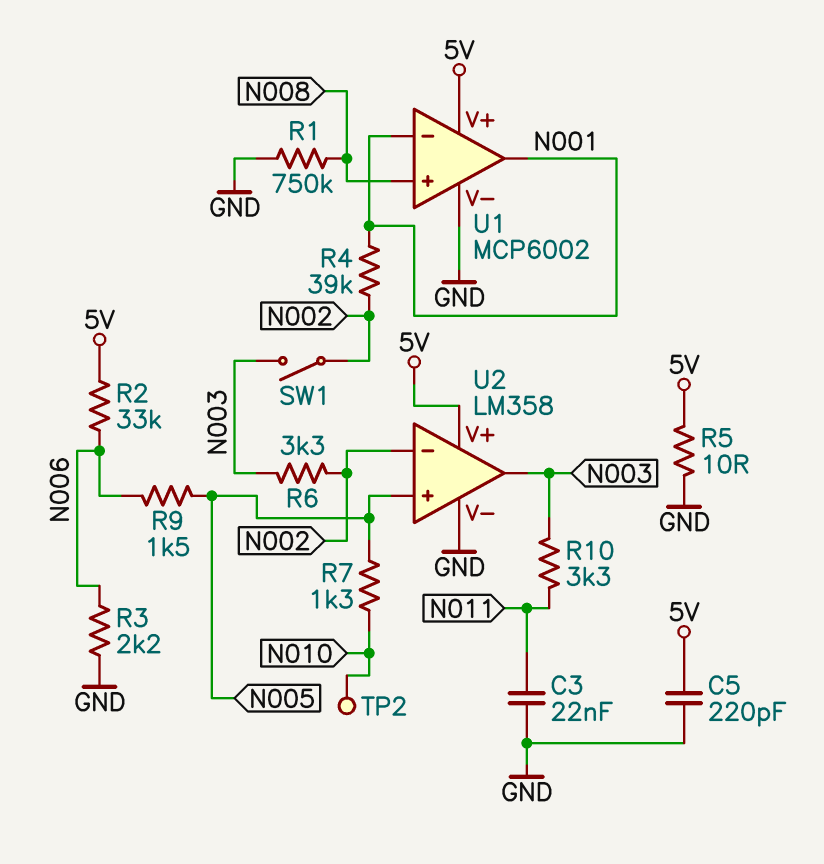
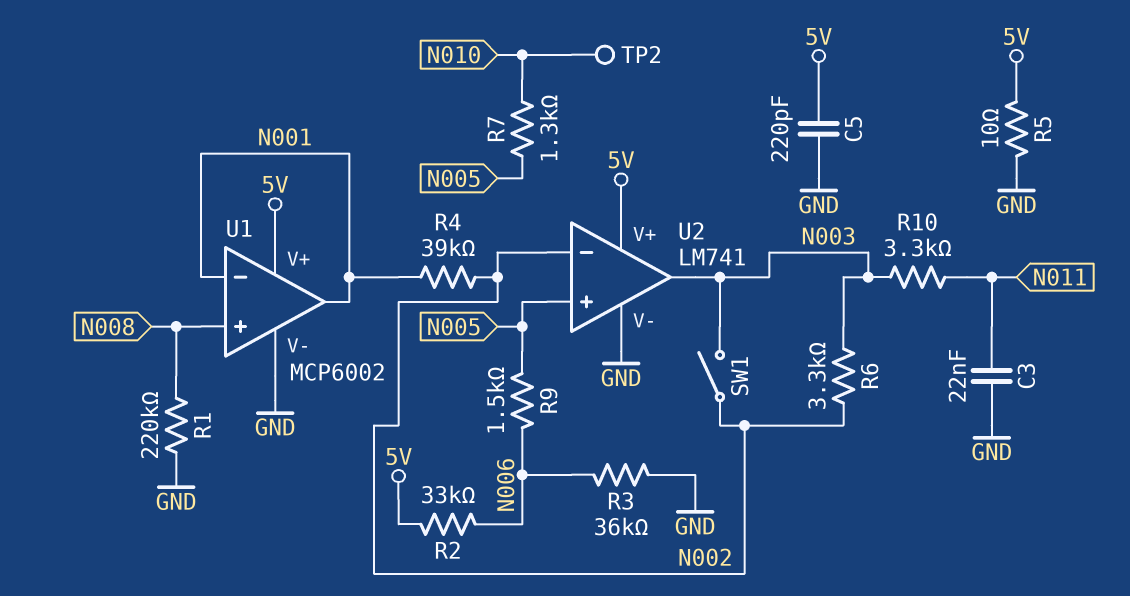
R1: 750k (GND, N008) -> 220k (GND, N008)
R3: 2.2k (GND, N006) -> 36k (GND, N006)
U2: LM358 -> LM741

